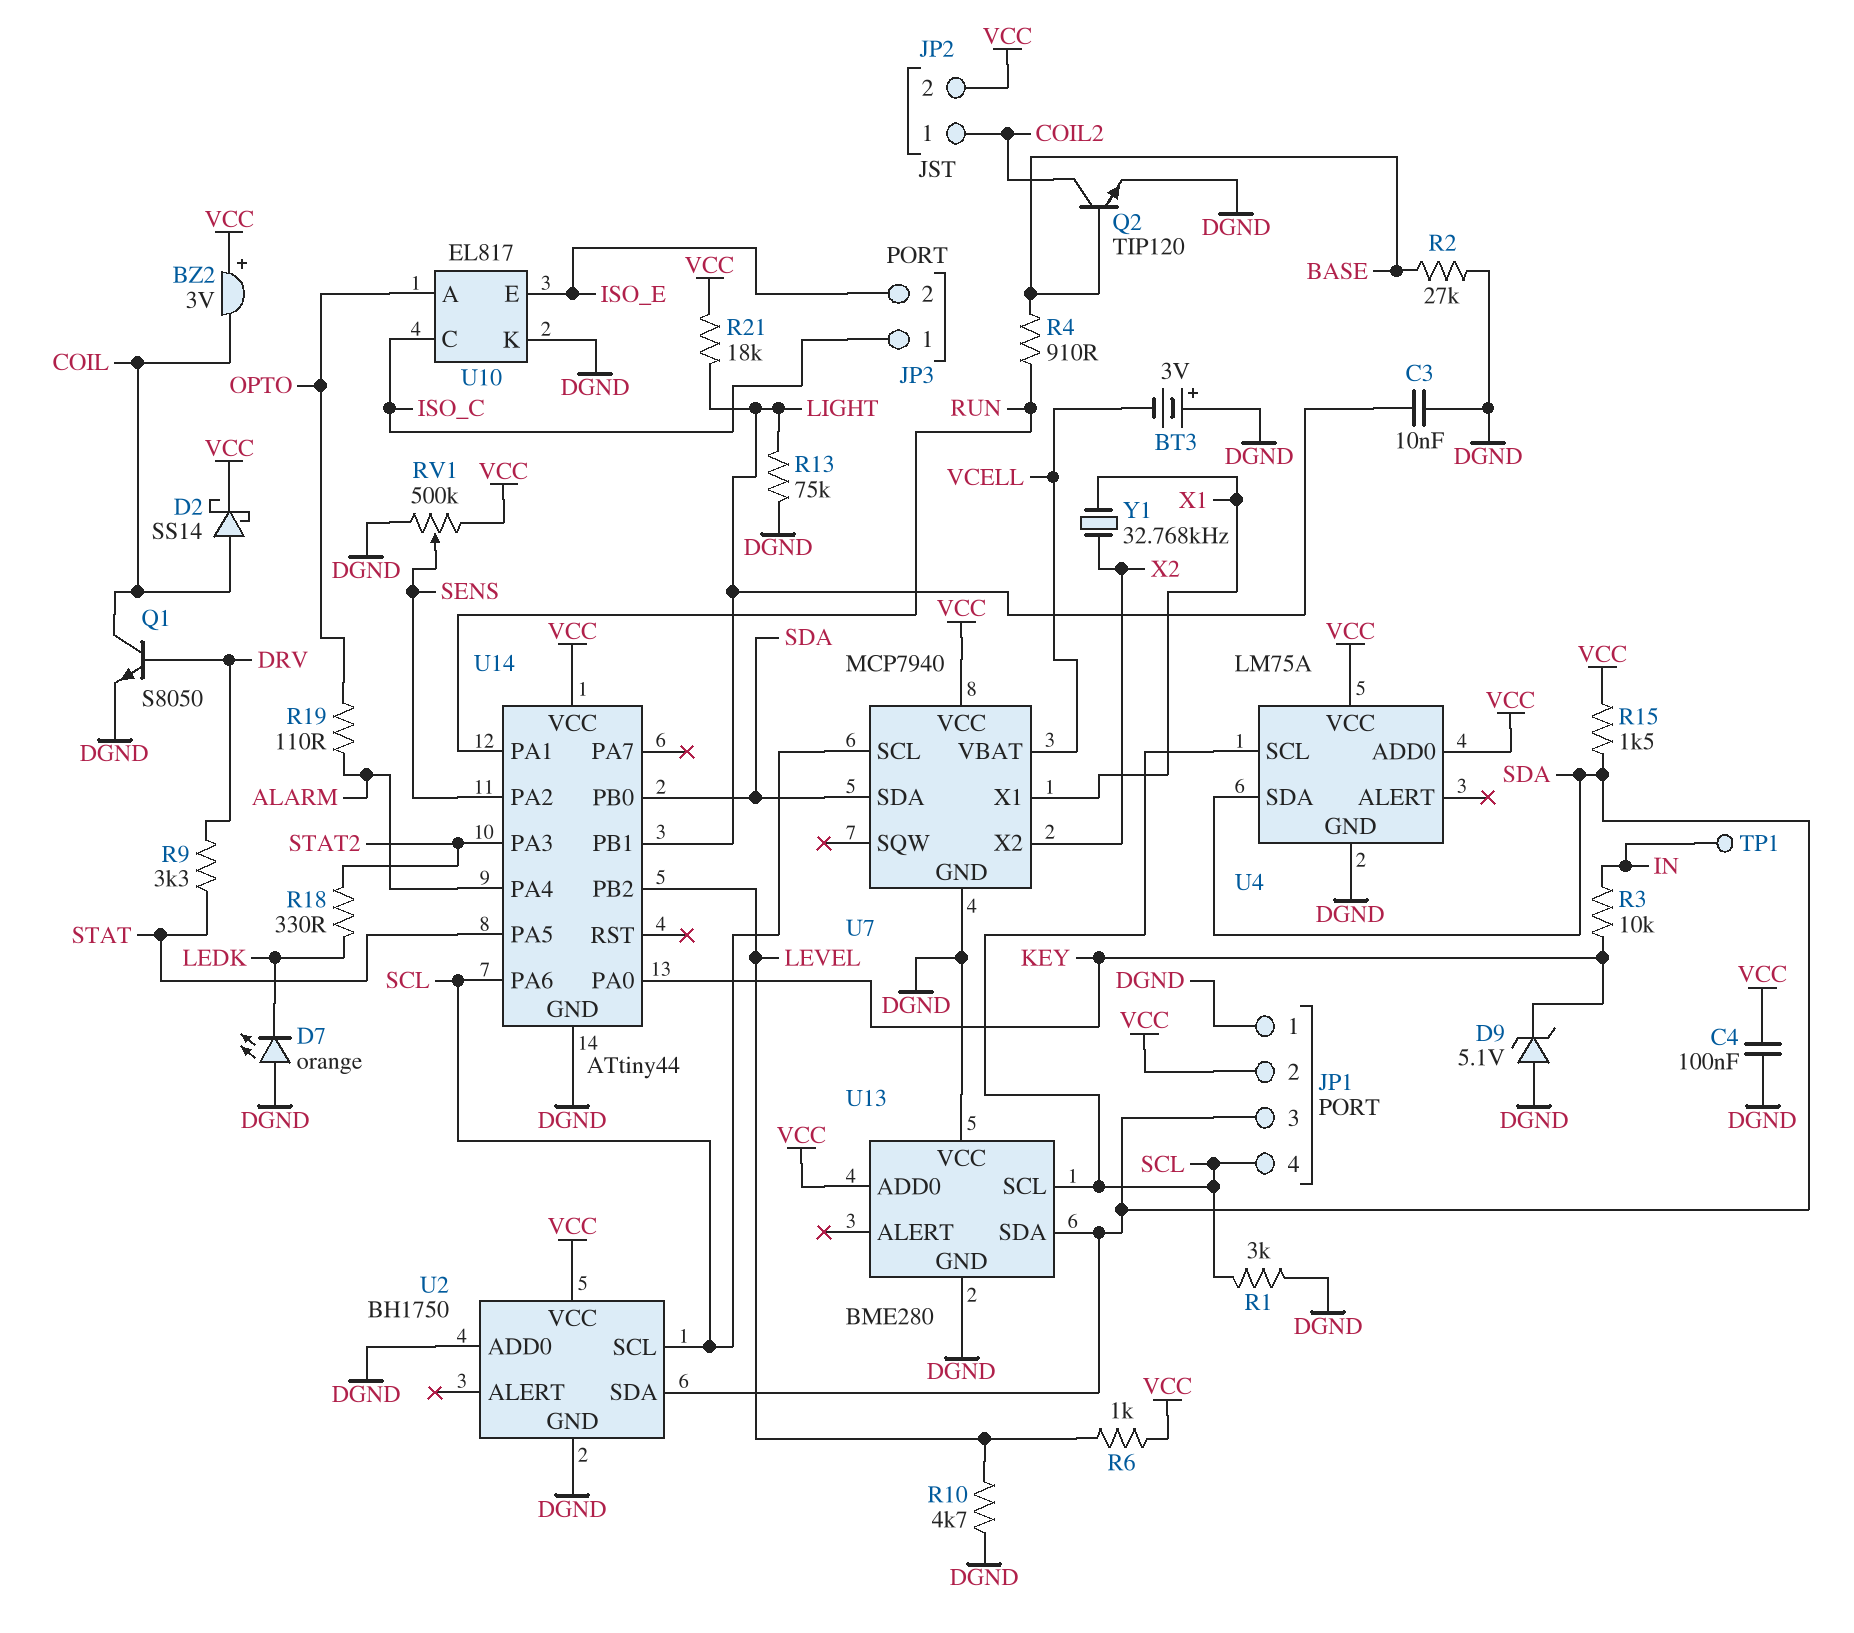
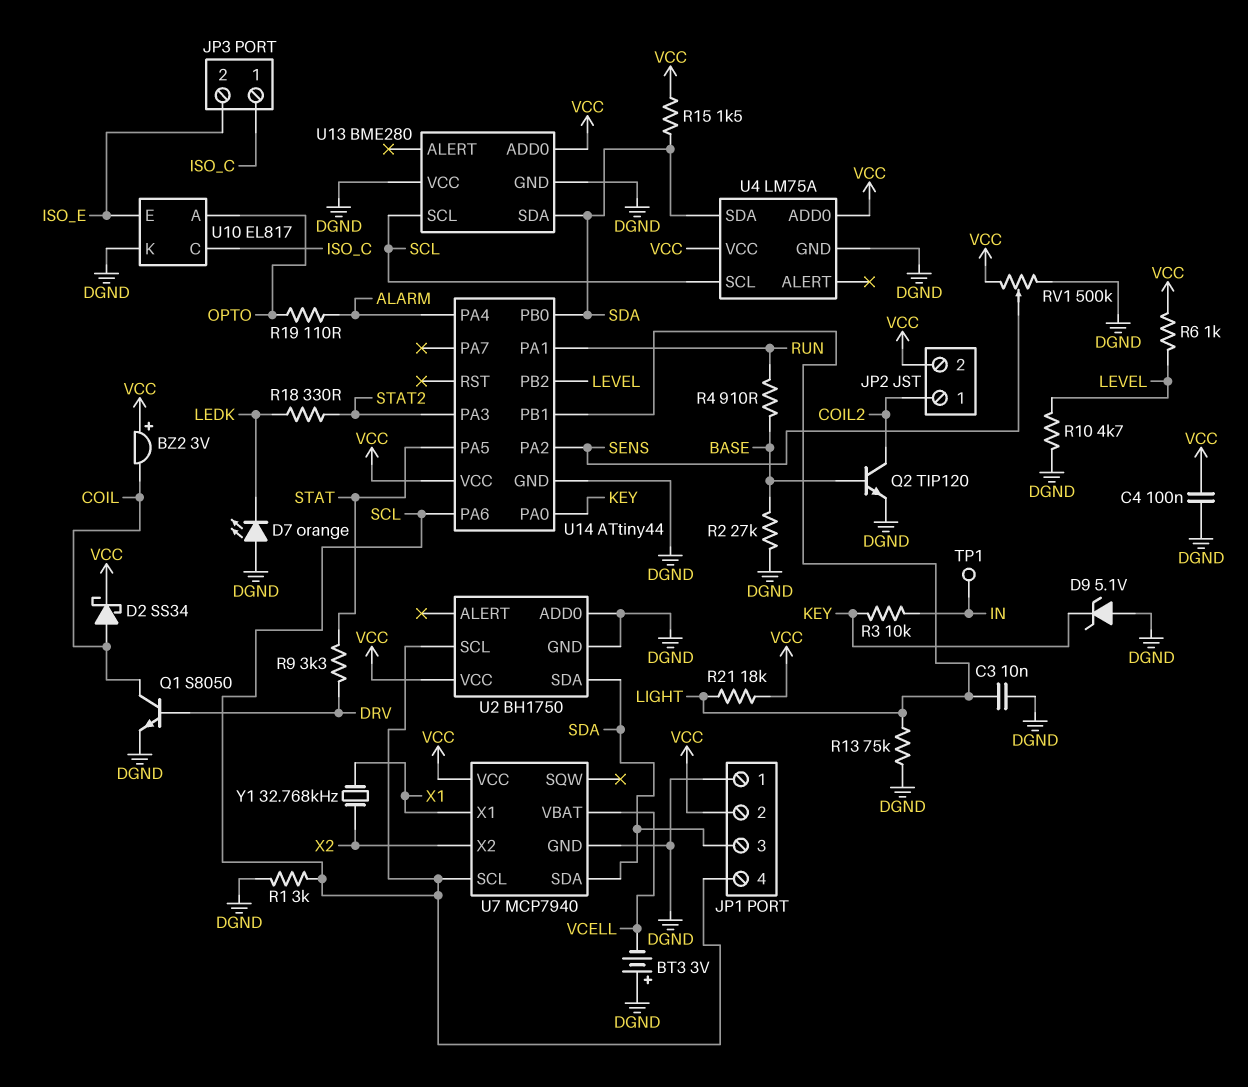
D2: schottky SS14 (A COIL, K VCC) -> schottky SS34 (A COIL, K VCC)

